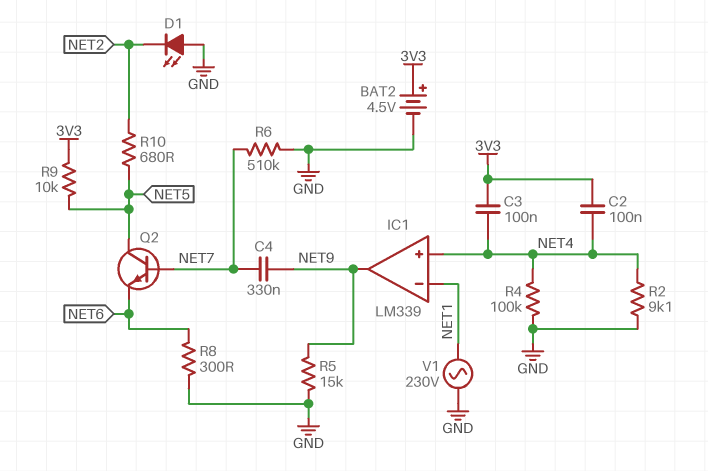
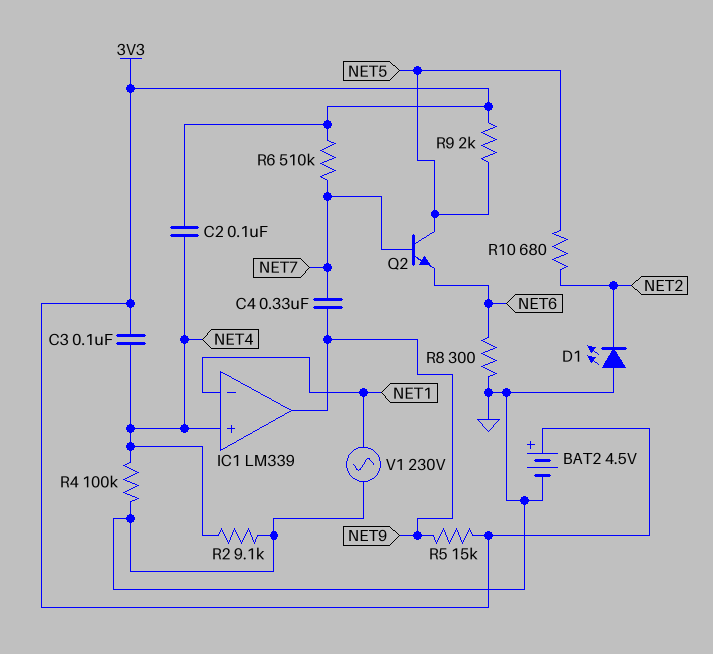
R5: 15k (GND, NET9) -> 15k (3V3, NET9)
R6: 510k (GND, NET7) -> 510k (3V3, NET7)
R9: 10k (3V3, NET5) -> 2k (3V3, NET5)

